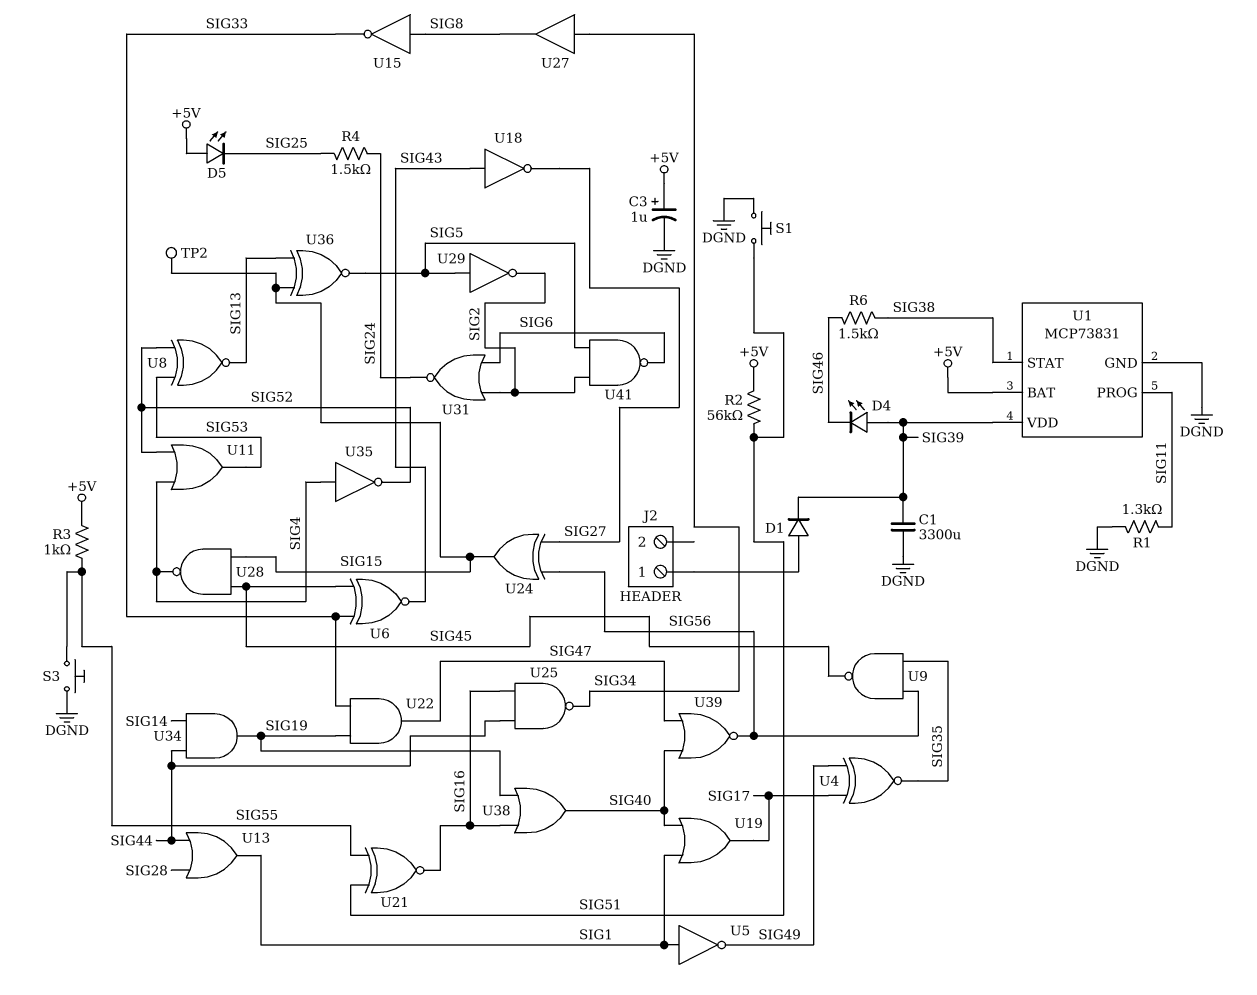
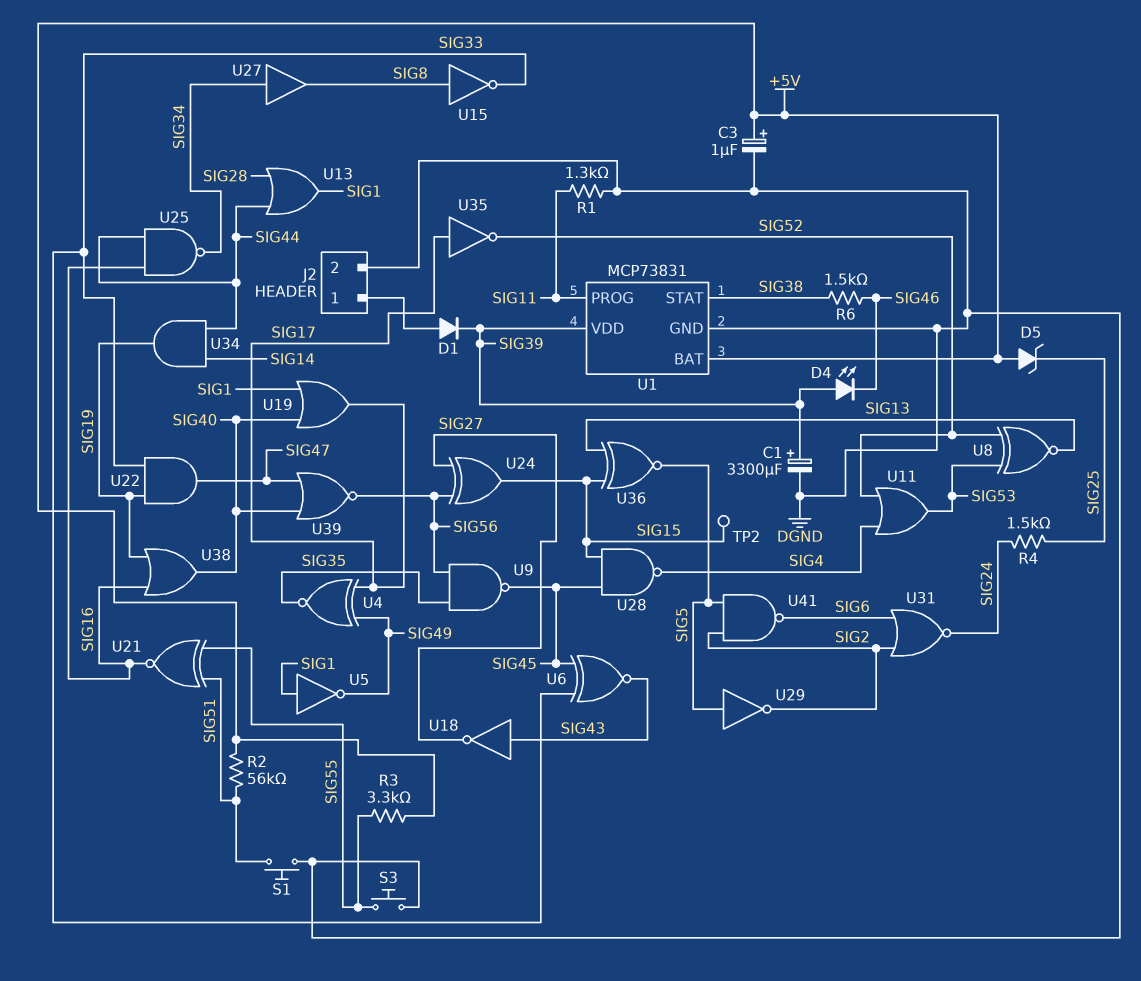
C1: 3300uF (DGND, SIG39) -> 3300uF (plus SIG39, minus DGND)
D5: LED (A +5V, K SIG25) -> zener (A +5V, K SIG25)
J2 pin 2: none -> DGND
R3: 1k (+5V, SIG55) -> 3.3k (+5V, SIG55)
U35: NOT (in SIG4, out SIG52) -> NOT (in SIG17, out SIG52)

